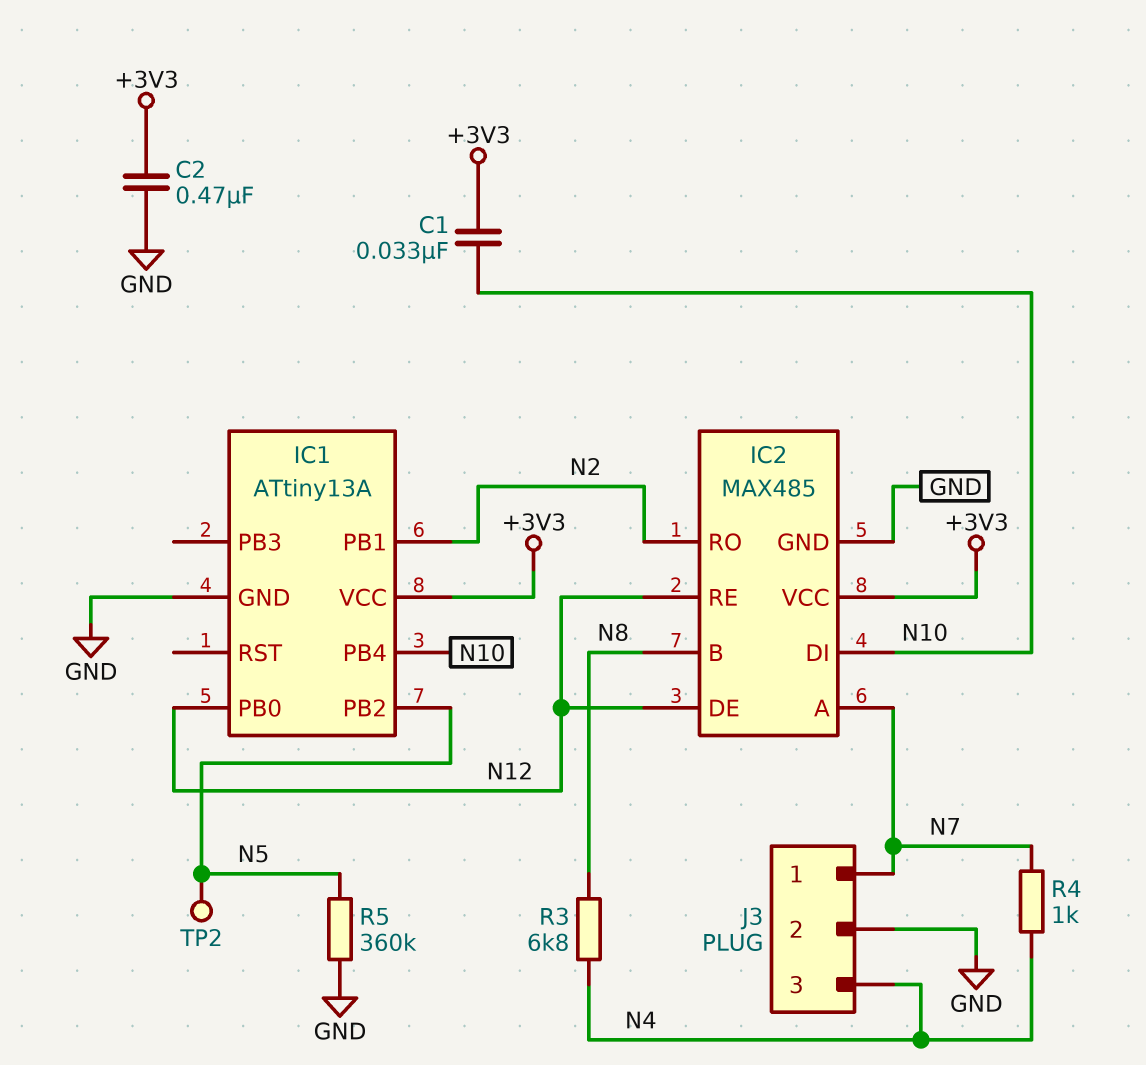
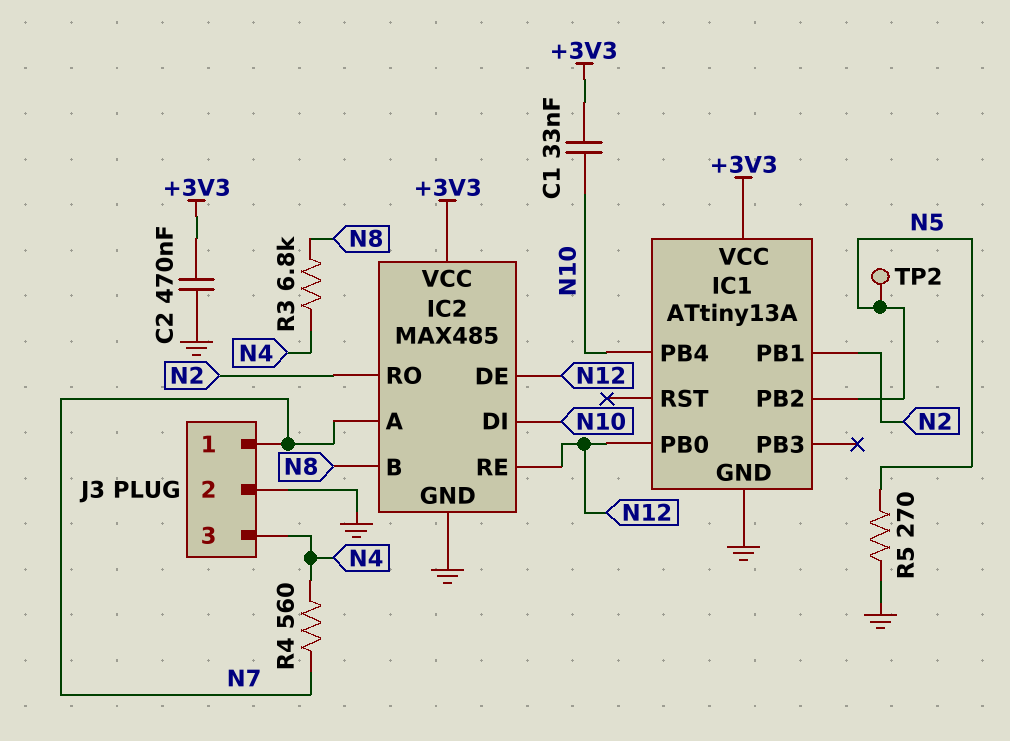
R4: 1k (N4, N7) -> 560 (N4, N7)
R5: 360k (GND, N5) -> 270 (GND, N5)

